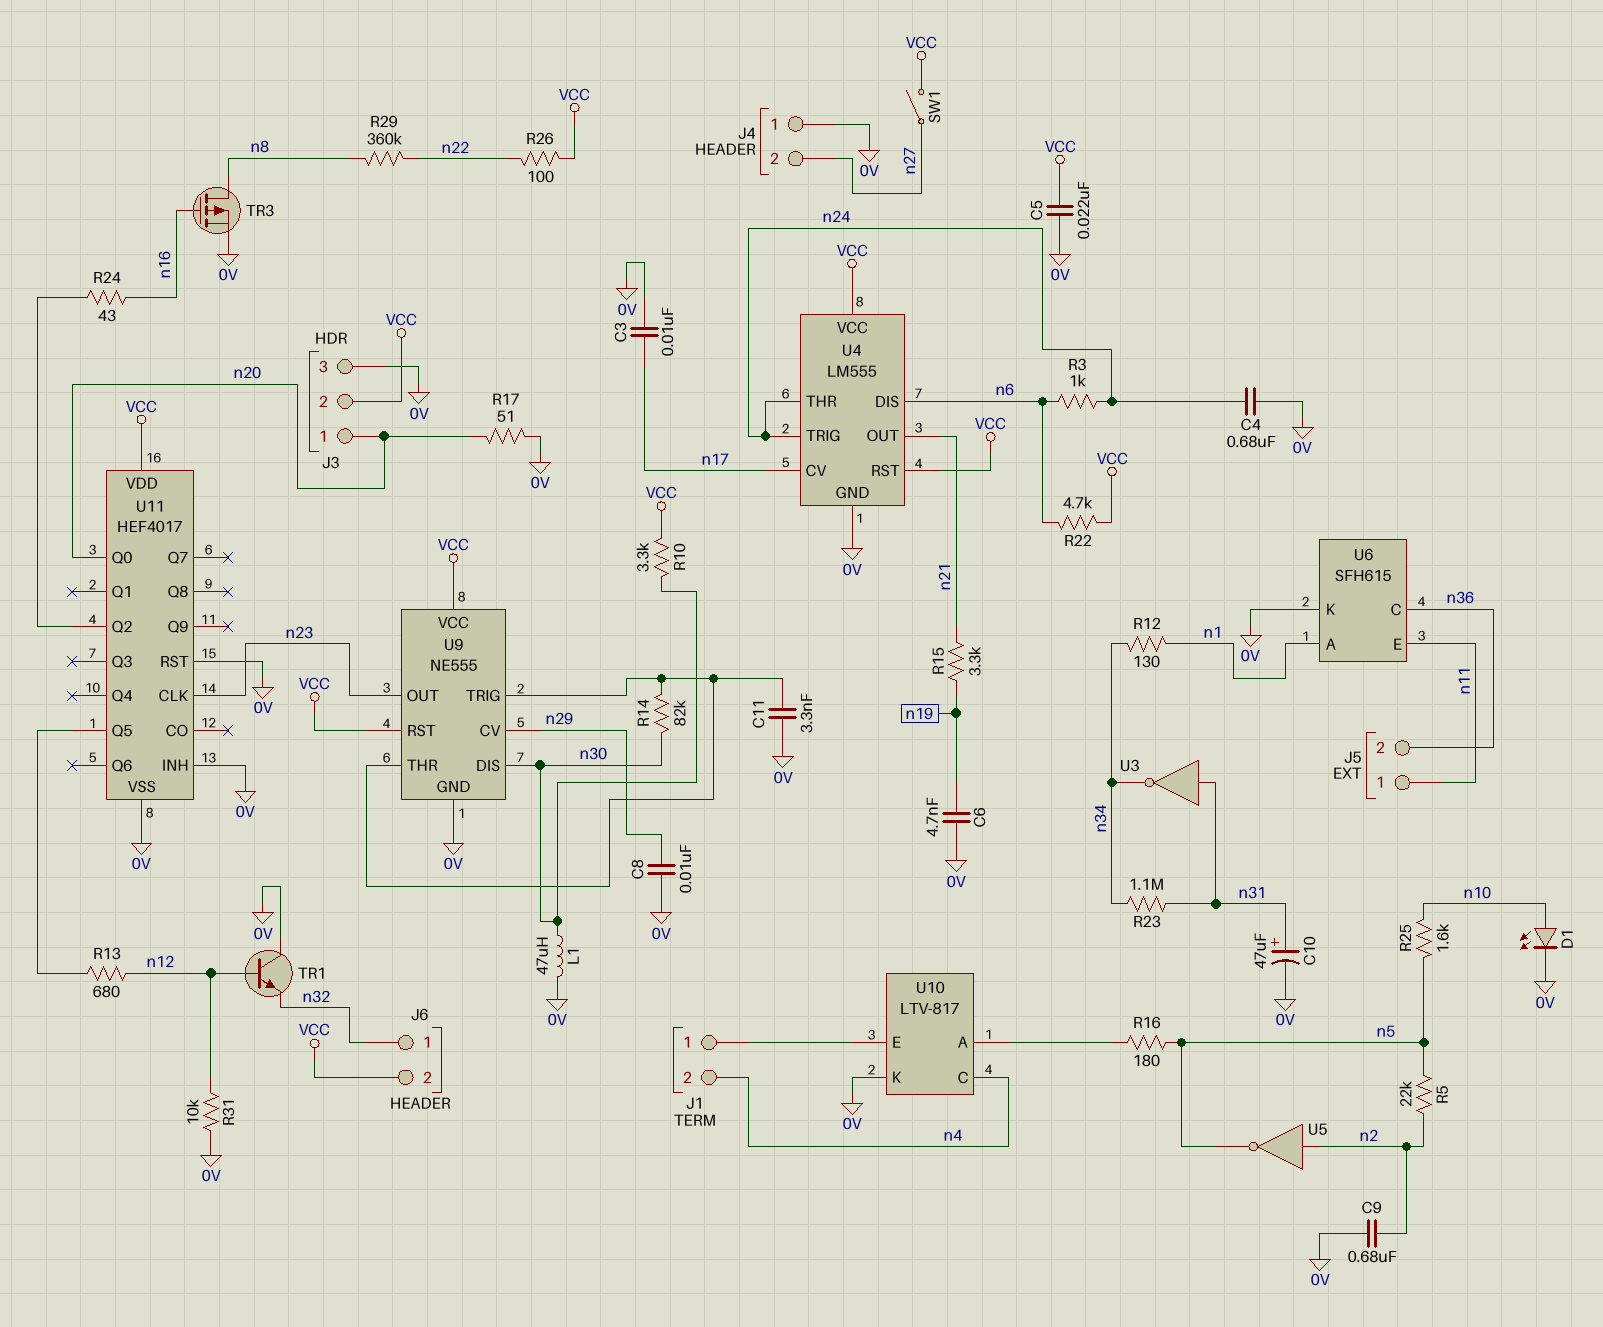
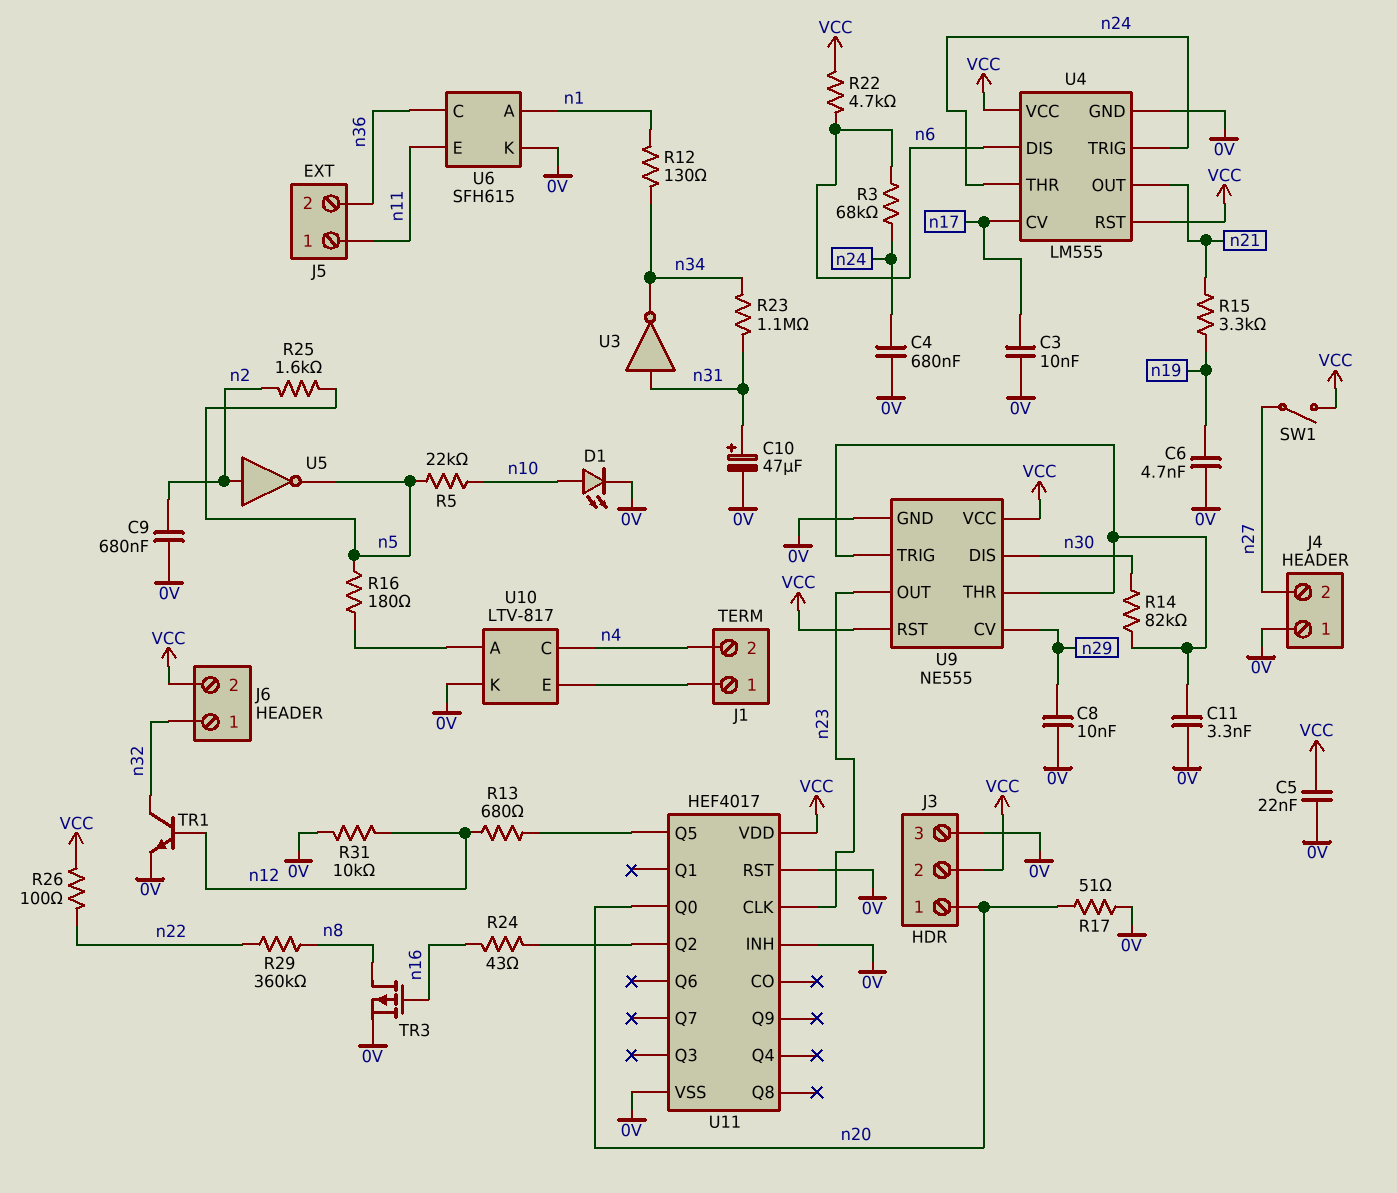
L1: 47uH (0V, n30) -> none
R3: 1k (n6, n24) -> 68k (n6, n24)
R5: 22k (n2, n5) -> 22k (n5, n10)
R10: 3.3k (VCC, n30) -> none
R25: 1.6k (n5, n10) -> 1.6k (n2, n5)
TR1: NPN (B n12, C 0V, E n32) -> NPN (B n12, C n32, E 0V)

